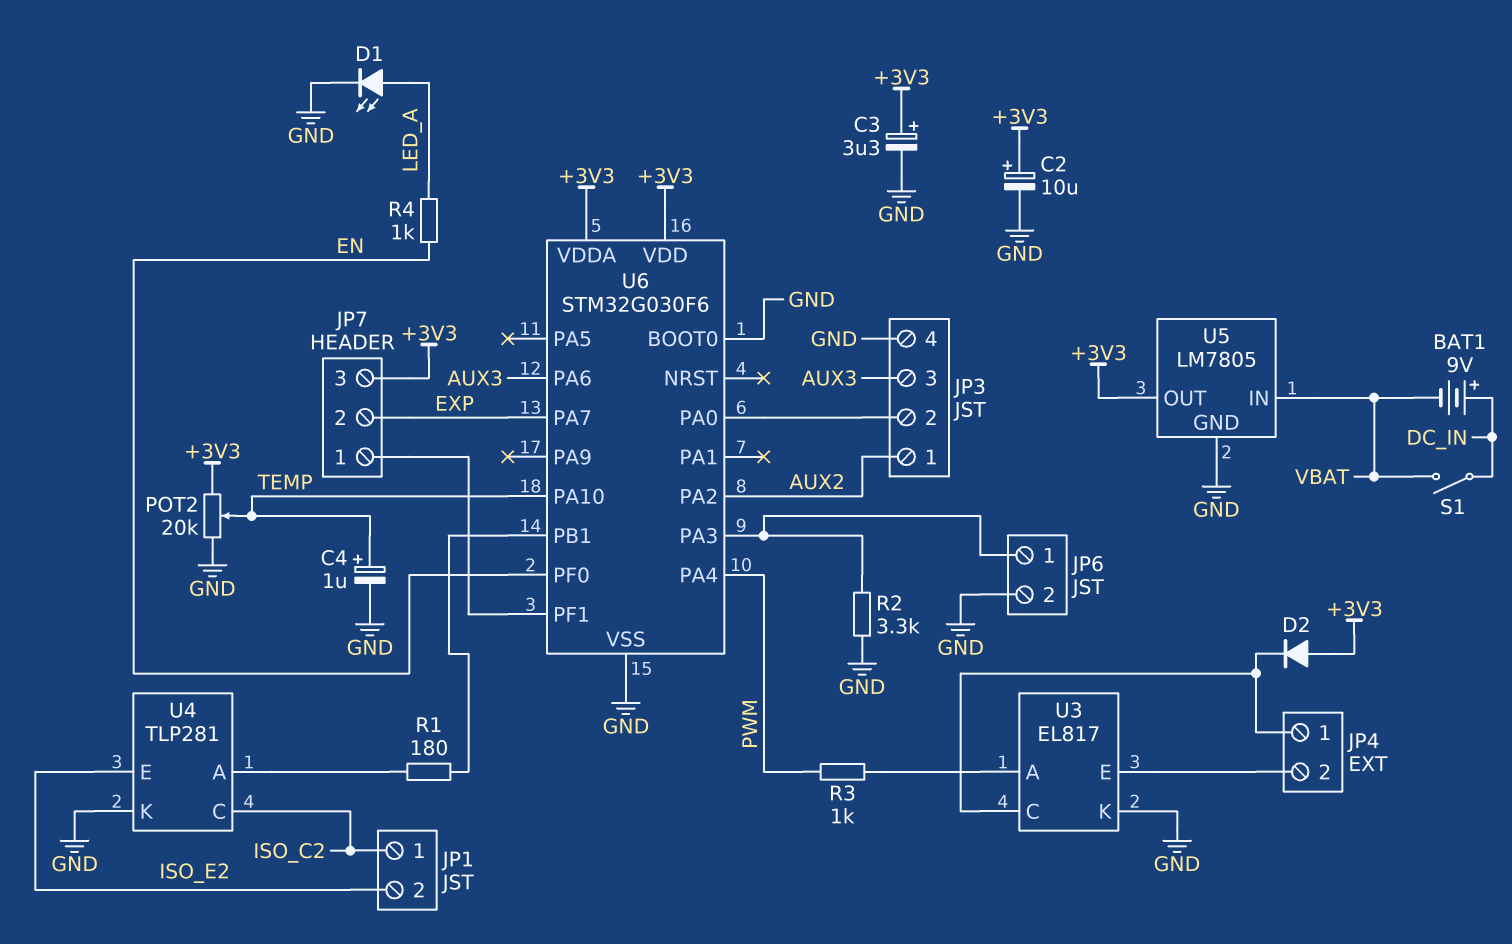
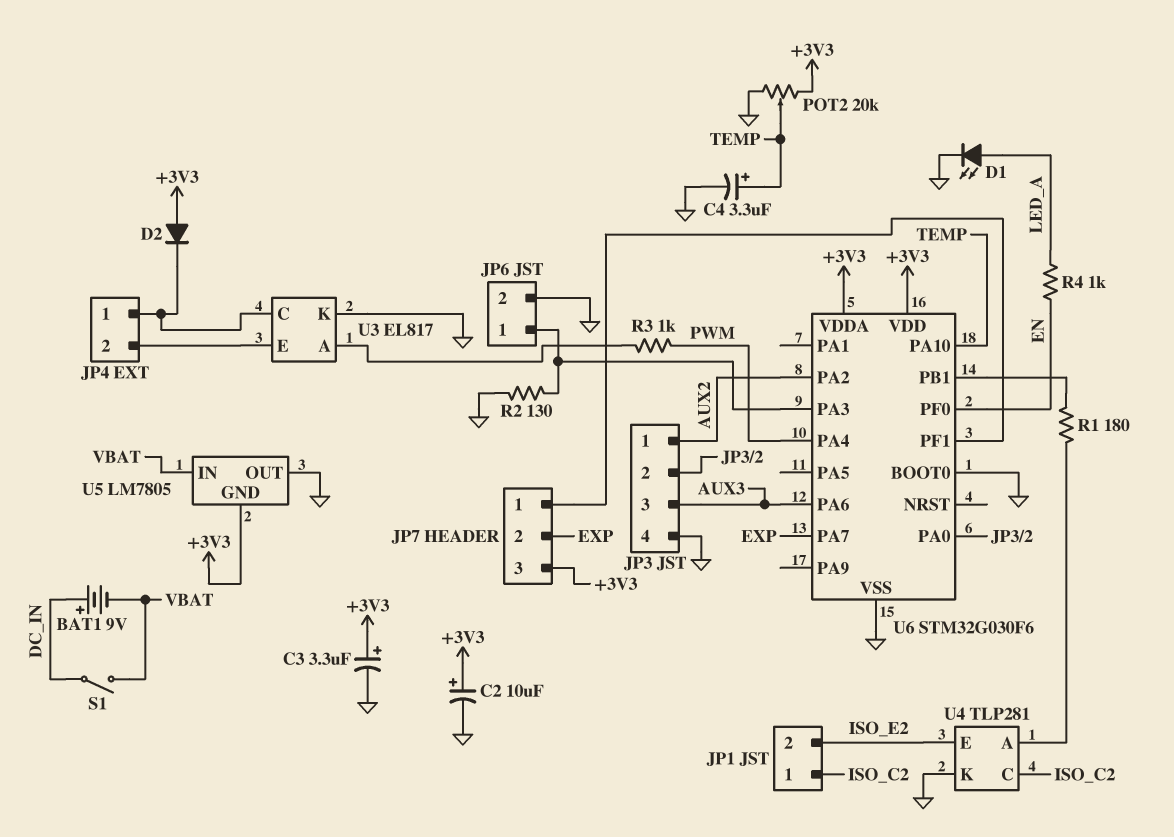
C4: 1uF (plus TEMP, minus GND) -> 3.3uF (plus TEMP, minus GND)
R2: 3.3k (GND, JP6/1) -> 130 (GND, JP6/1)
U5 pin GND: GND -> +3V3
U5 pin OUT: +3V3 -> GND

